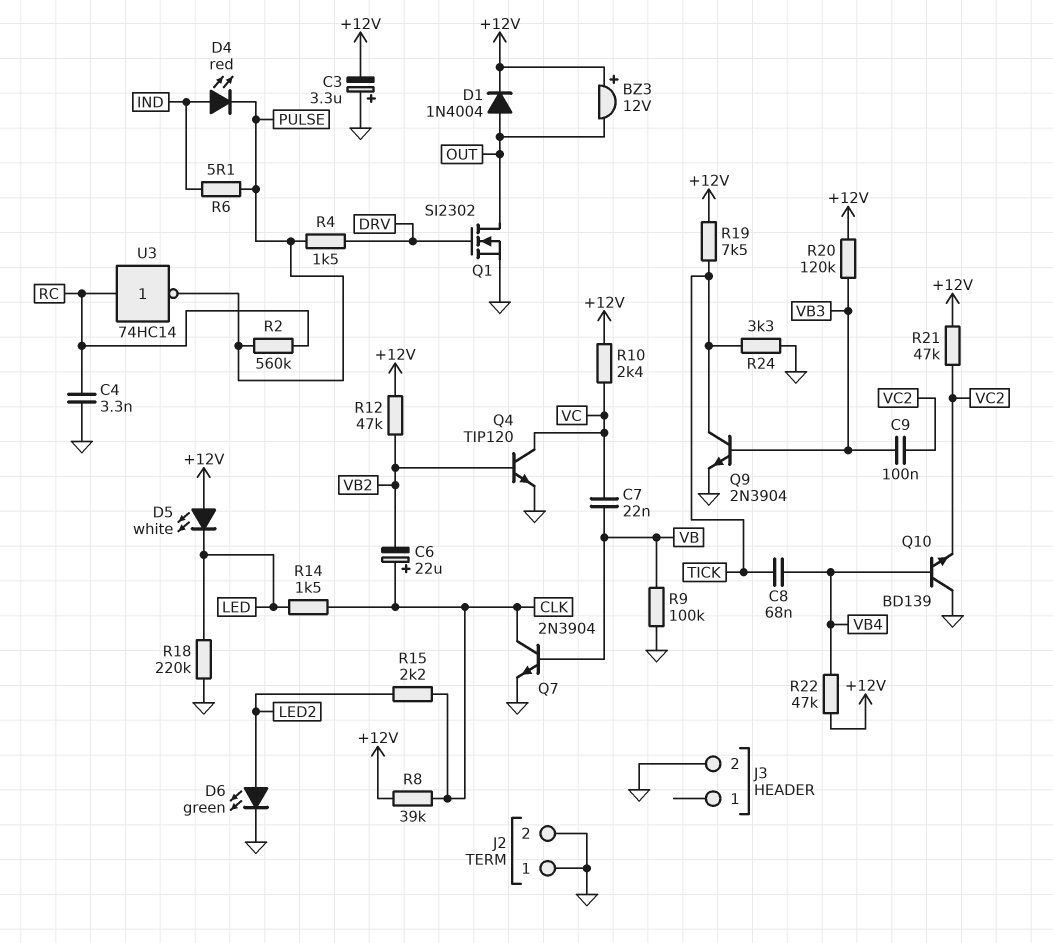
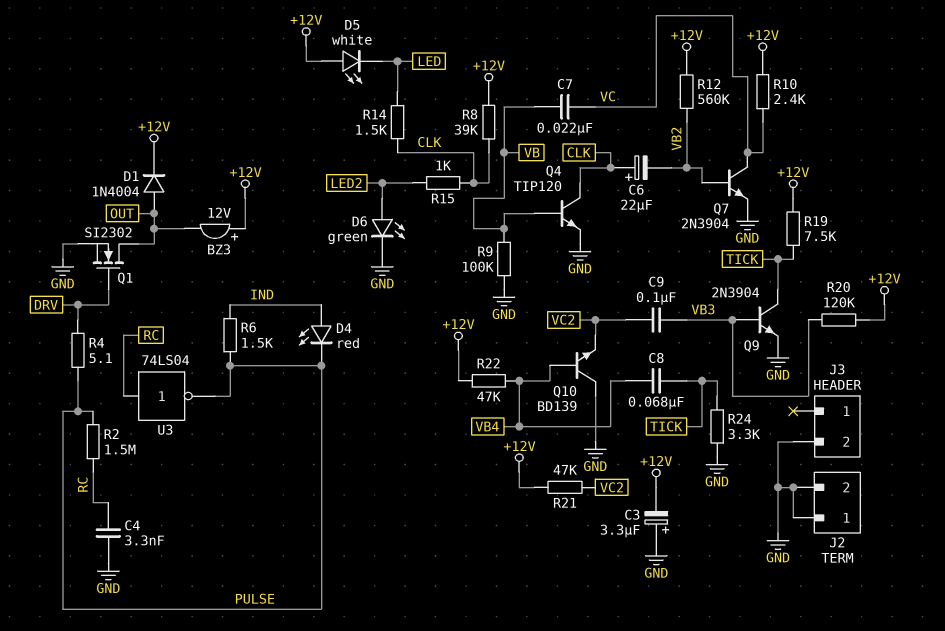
Q4: NPN TIP120 (B VB2, C VC, E GND) -> NPN TIP120 (B VB, C CLK, E GND)
Q7: NPN 2N3904 (B VB, C CLK, E GND) -> NPN 2N3904 (B VB2, C VC, E GND)
R2: 560k (PULSE, RC) -> 1.5M (PULSE, RC)
R4: 1.5k (DRV, PULSE) -> 5.1 (DRV, PULSE)
R6: 5.1 (IND, PULSE) -> 1.5k (IND, PULSE)
R12: 47k (+12V, VB2) -> 560k (+12V, VB2)
R15: 2.2k (CLK, LED2) -> 1k (CLK, LED2)
R18: 220k (GND, LED) -> none
U3: NOT 74HC14 (in RC, out PULSE) -> NOT 74LS04 (in RC, out PULSE)

